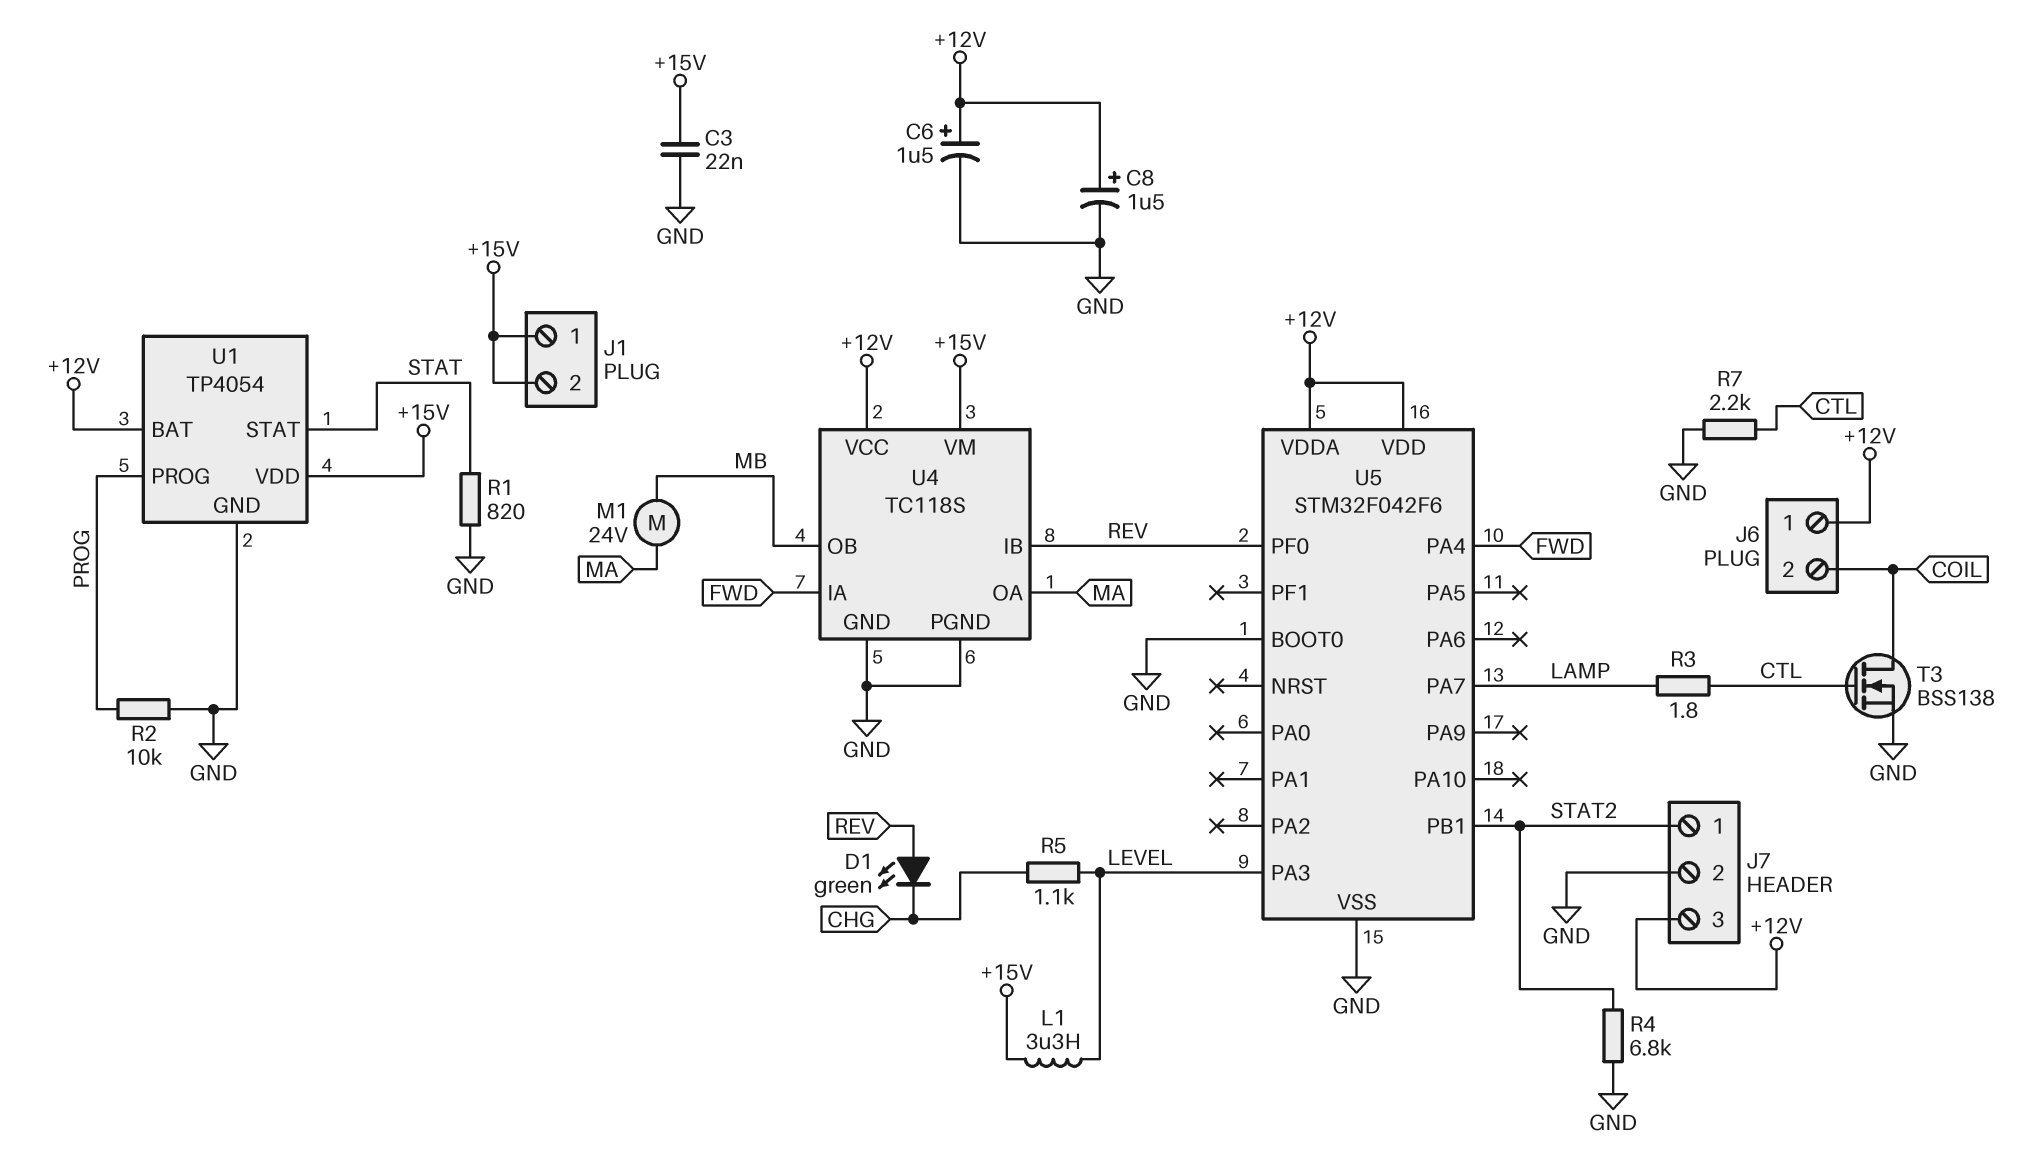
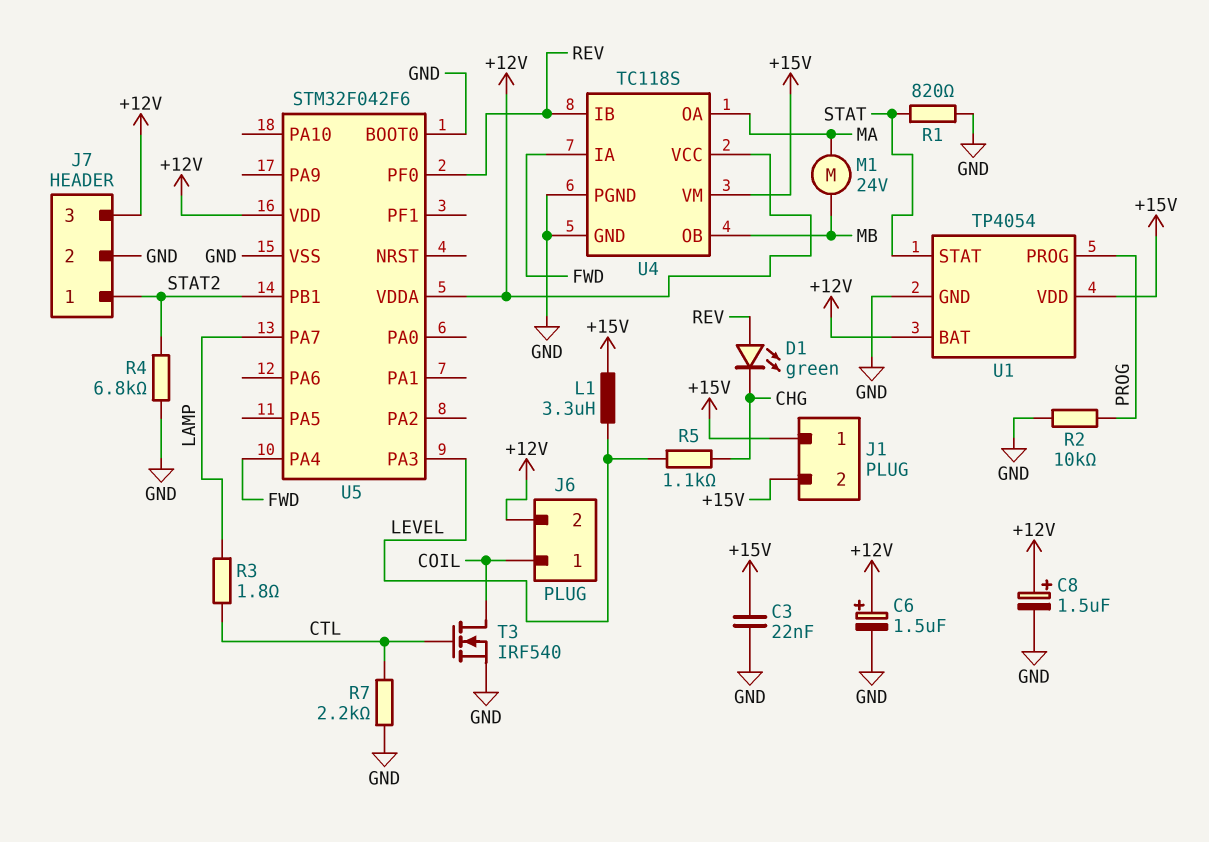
J6 pin 1: +12V -> COIL
J6 pin 2: COIL -> +12V
T3: NMOS BSS138 (G CTL, D COIL, S GND) -> NMOS IRF540 (G CTL, D COIL, S GND)

